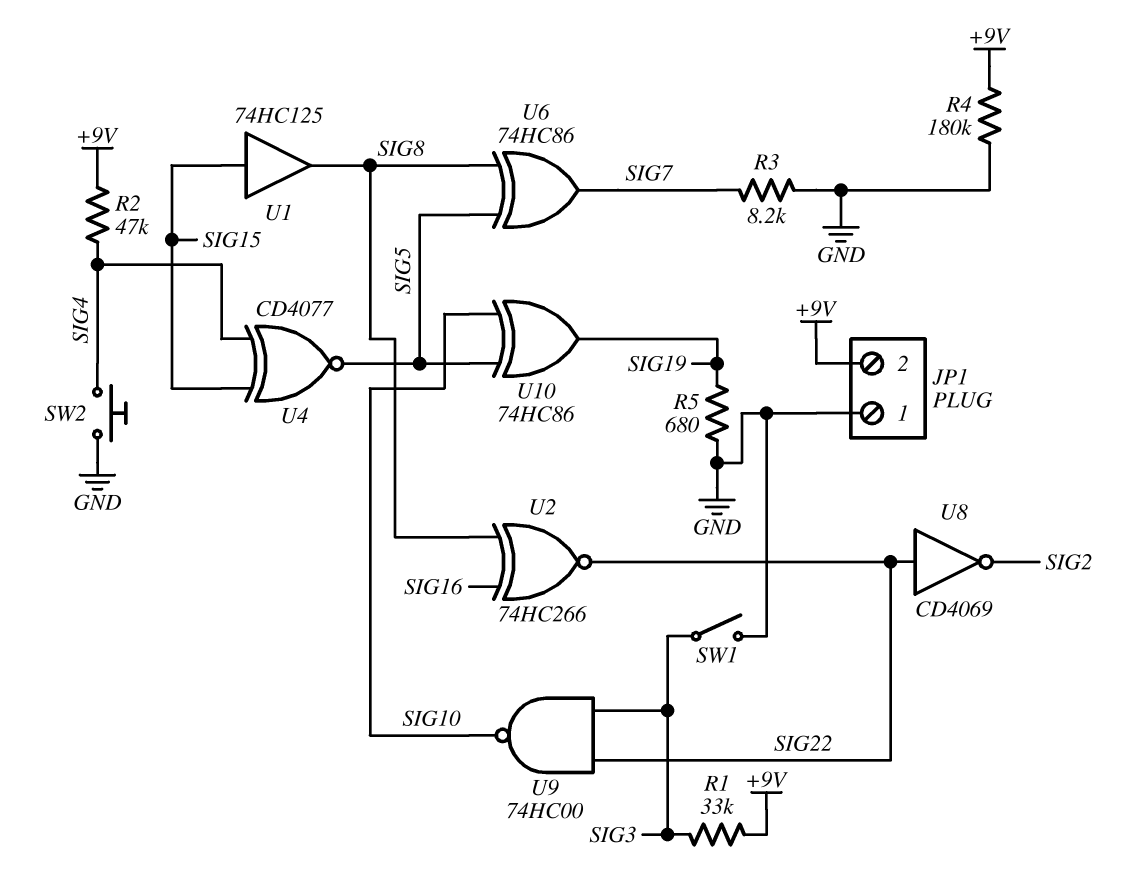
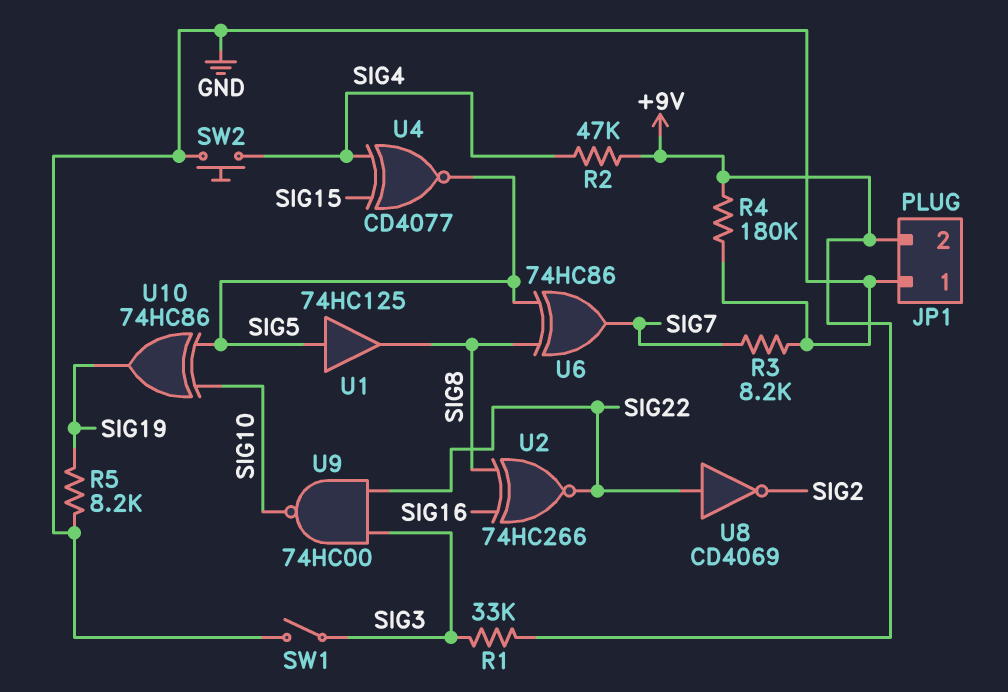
R5: 680 (GND, SIG19) -> 8.2k (GND, SIG19)
U1: buffer 74HC125 (in SIG15, out SIG8) -> buffer 74HC125 (in SIG5, out SIG8)

